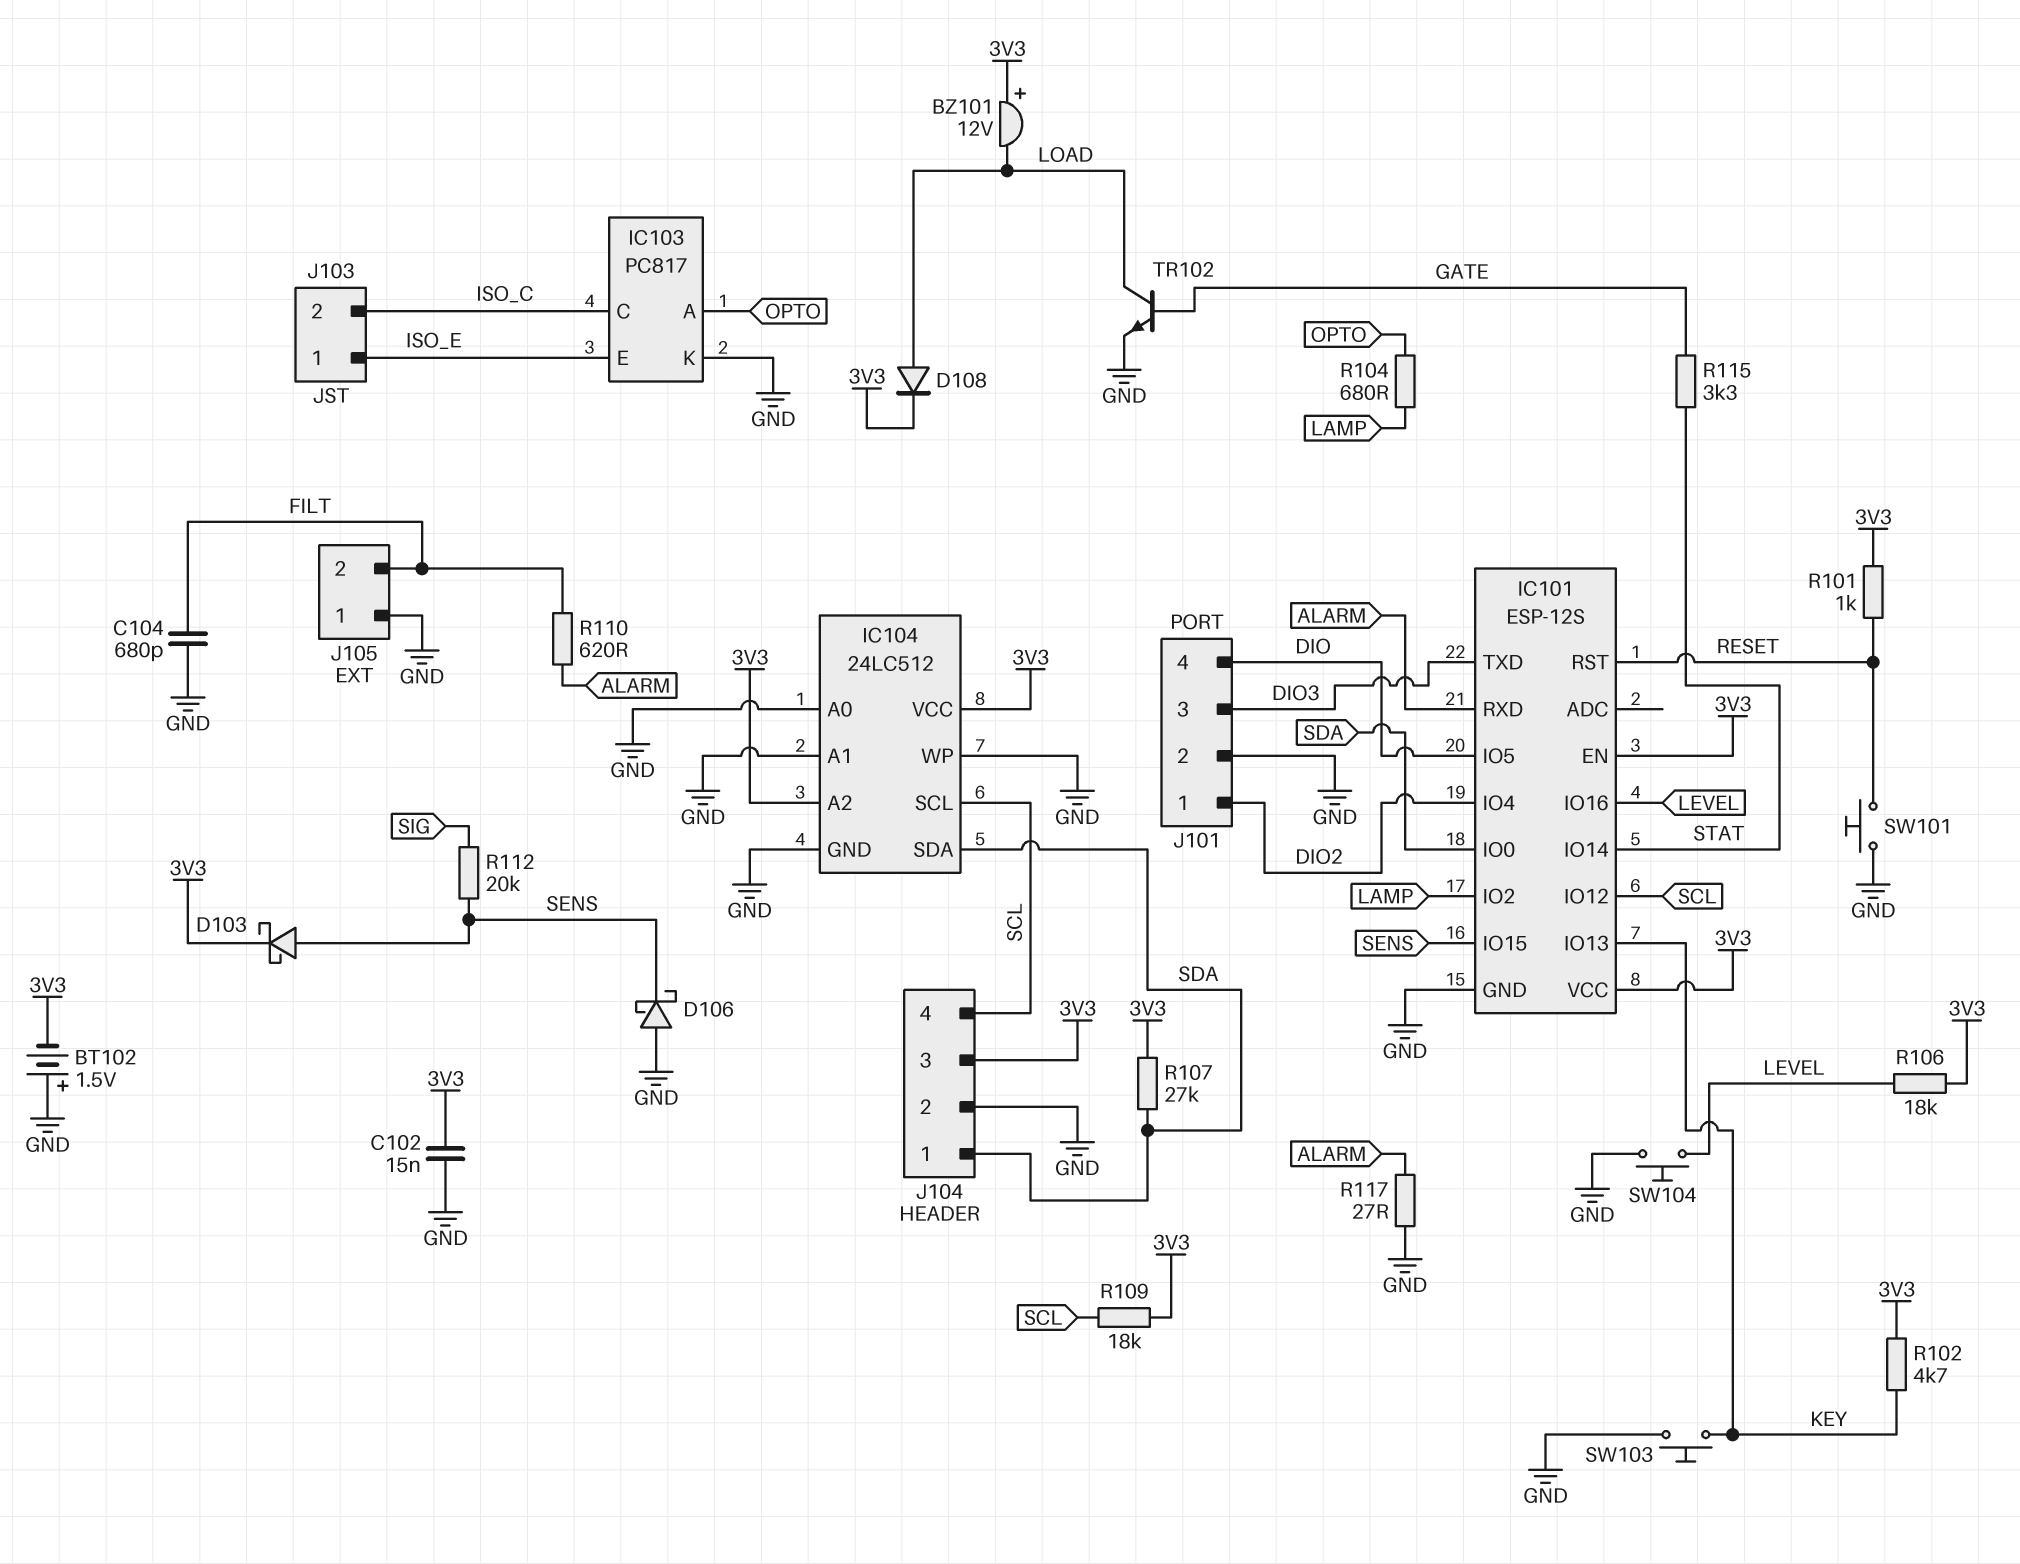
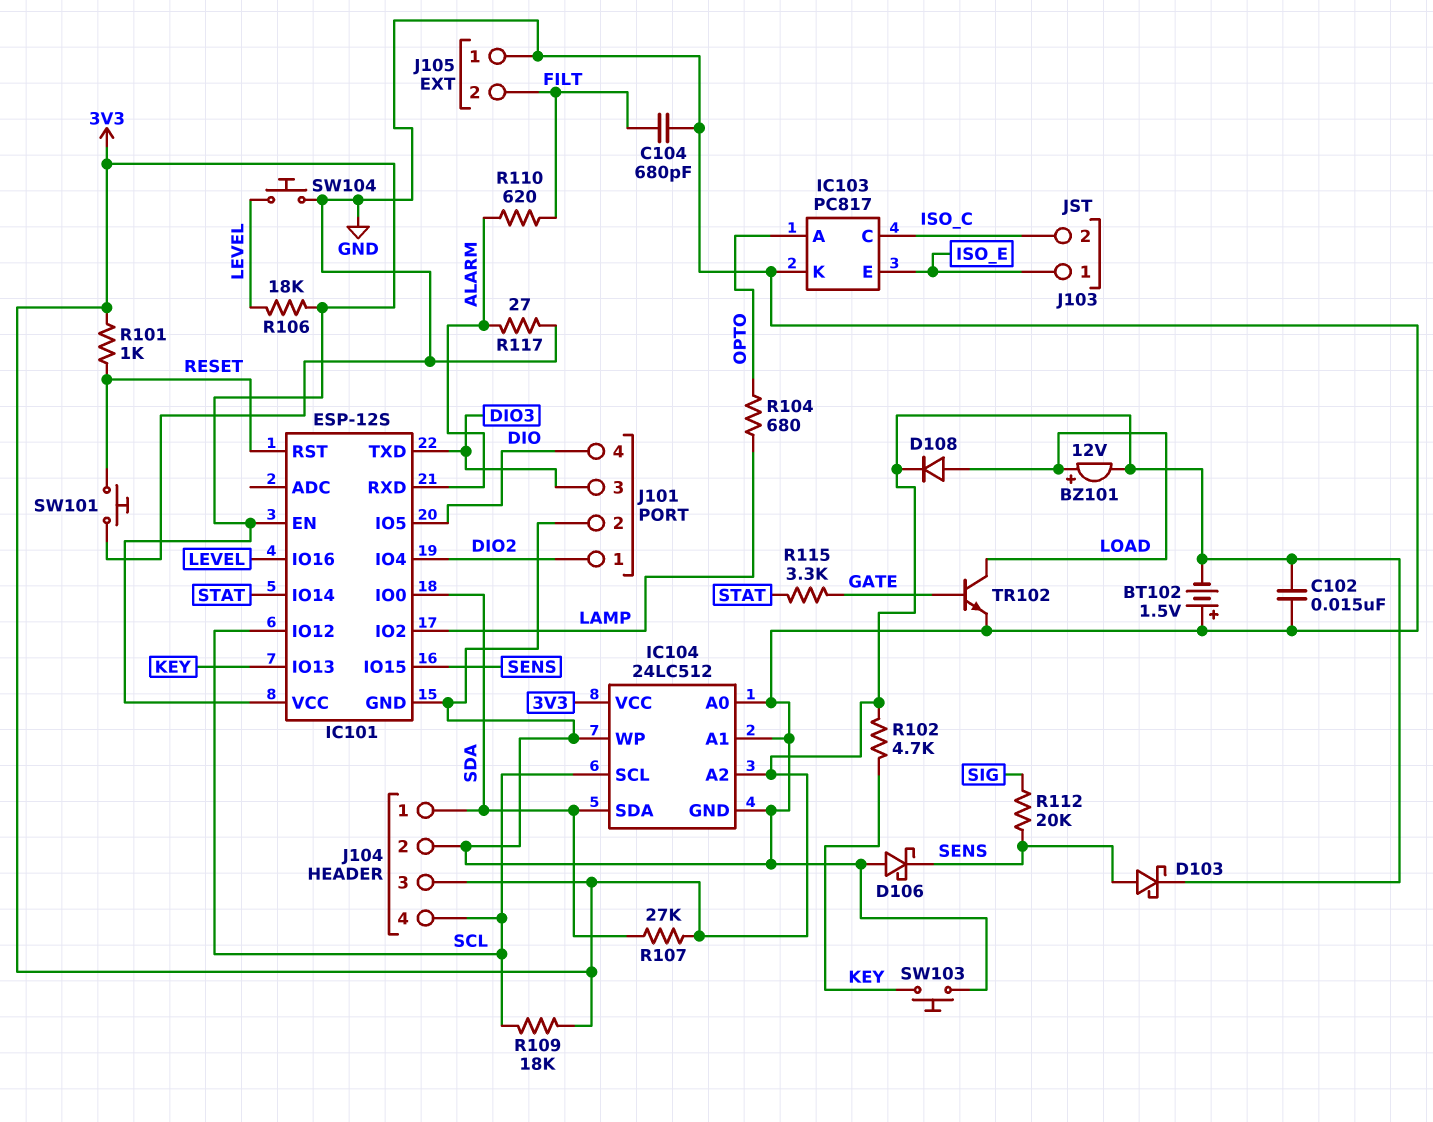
BZ101: buzzer 12V (plus 3V3, minus LOAD) -> buzzer 12V (plus LOAD, minus 3V3)

